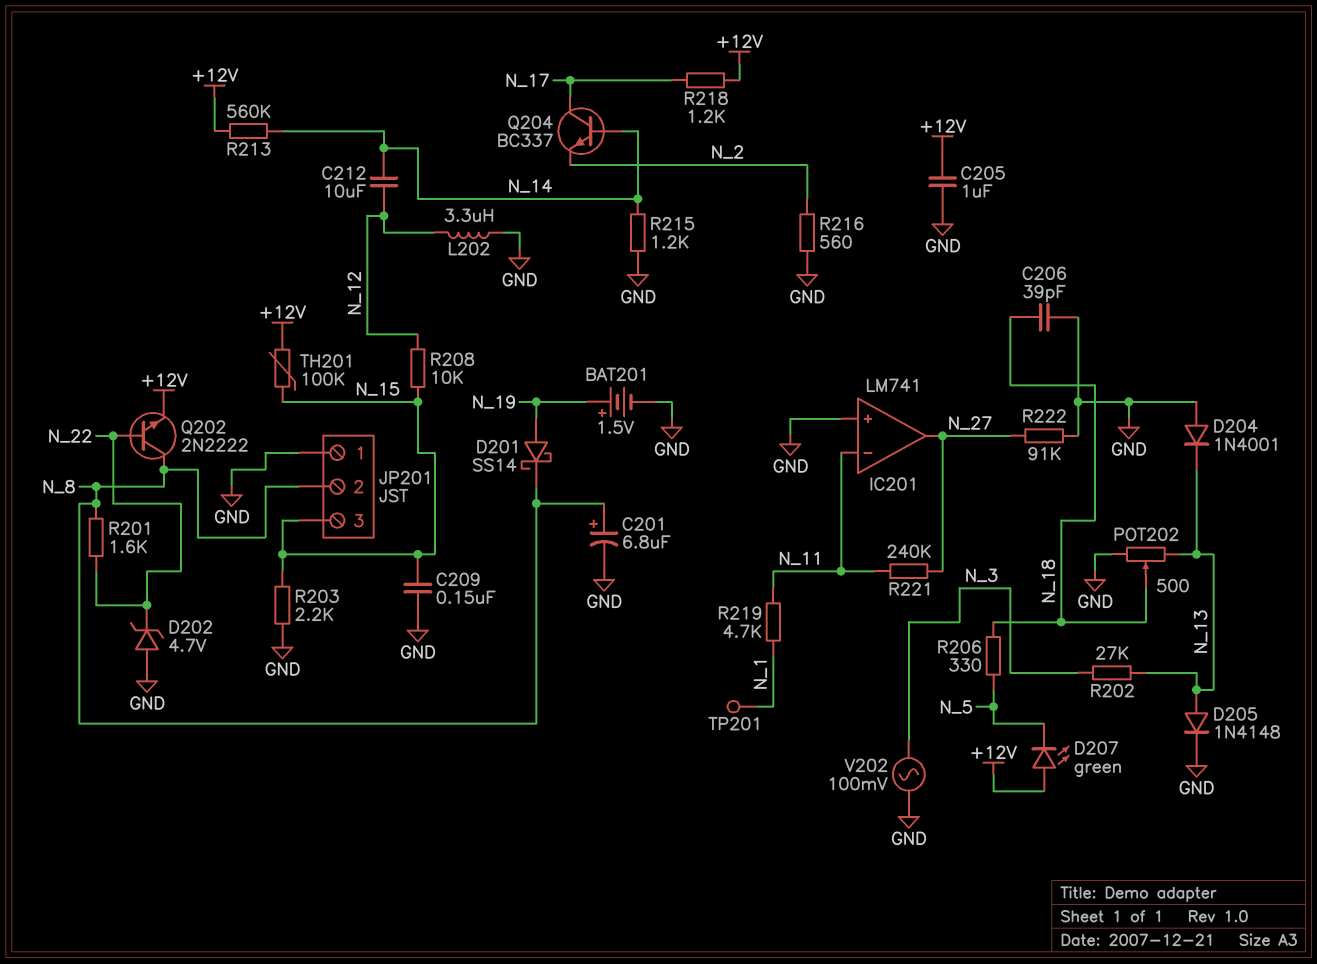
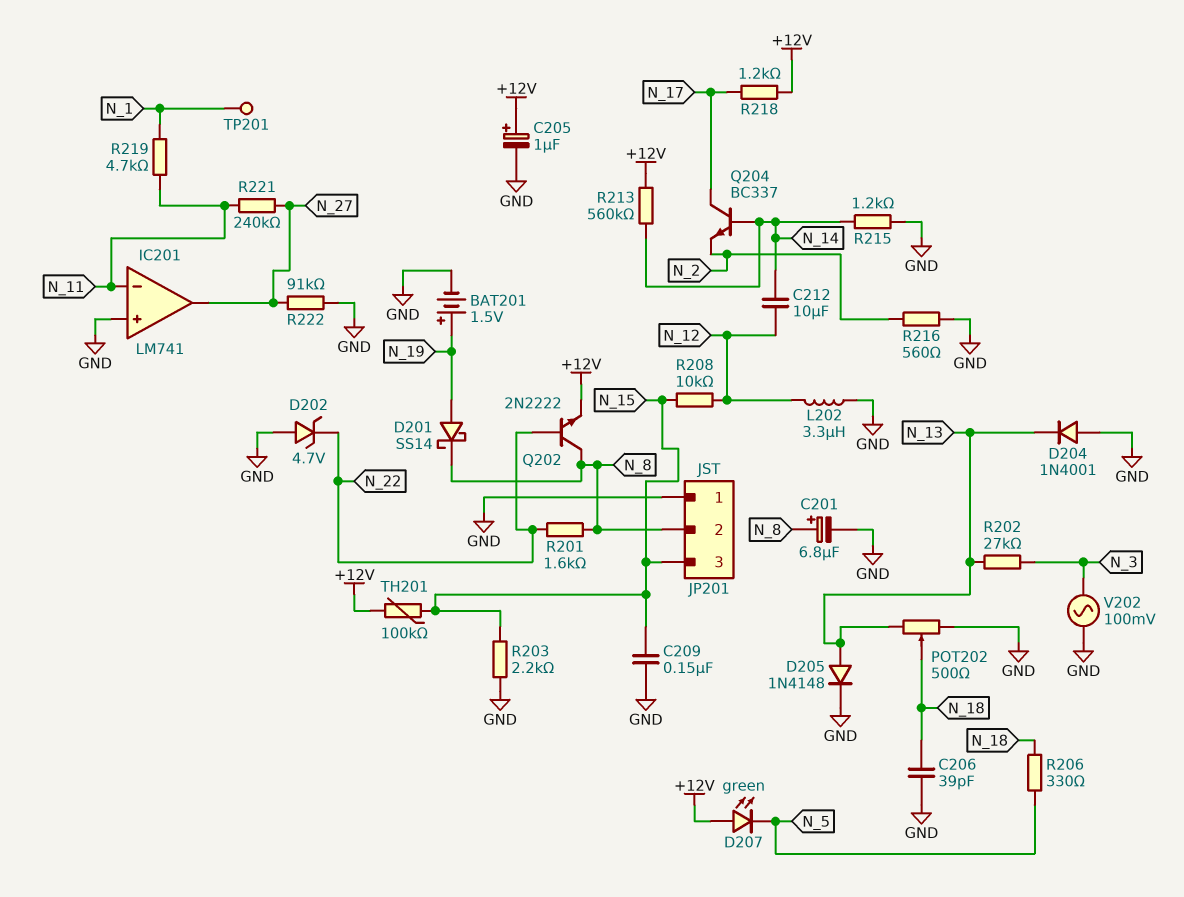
C205: 1uF (+12V, GND) -> 1uF (plus +12V, minus GND)

